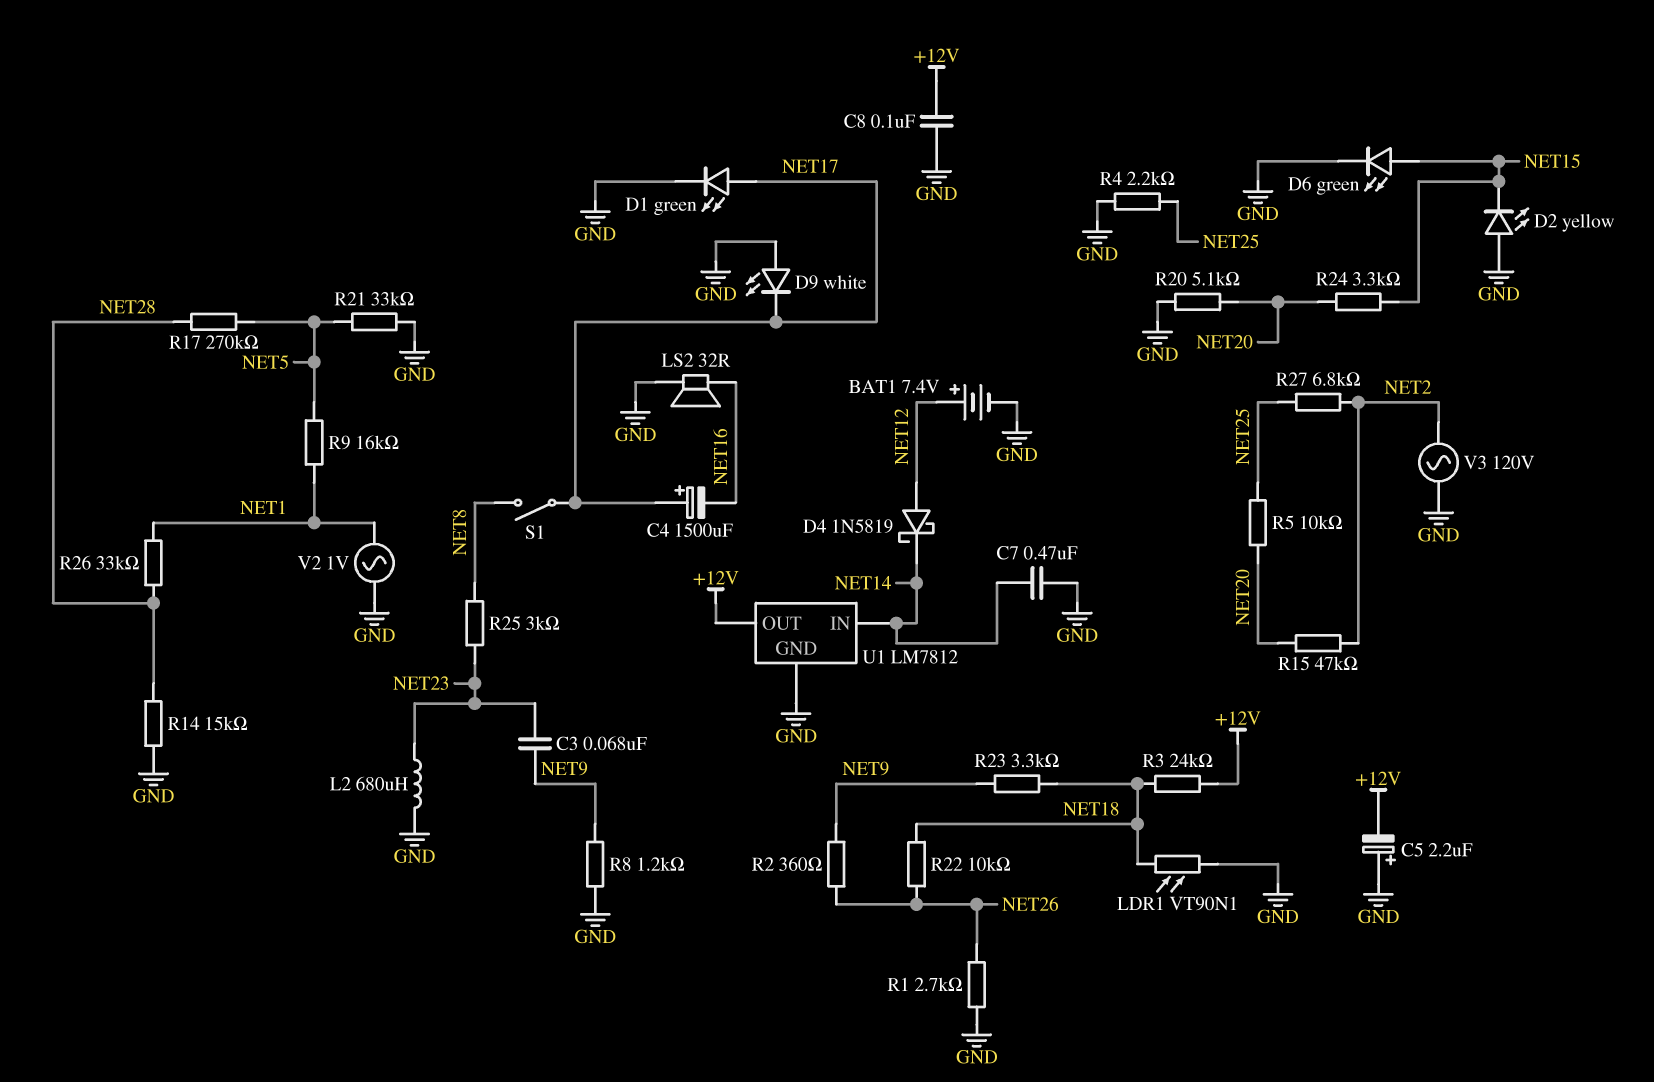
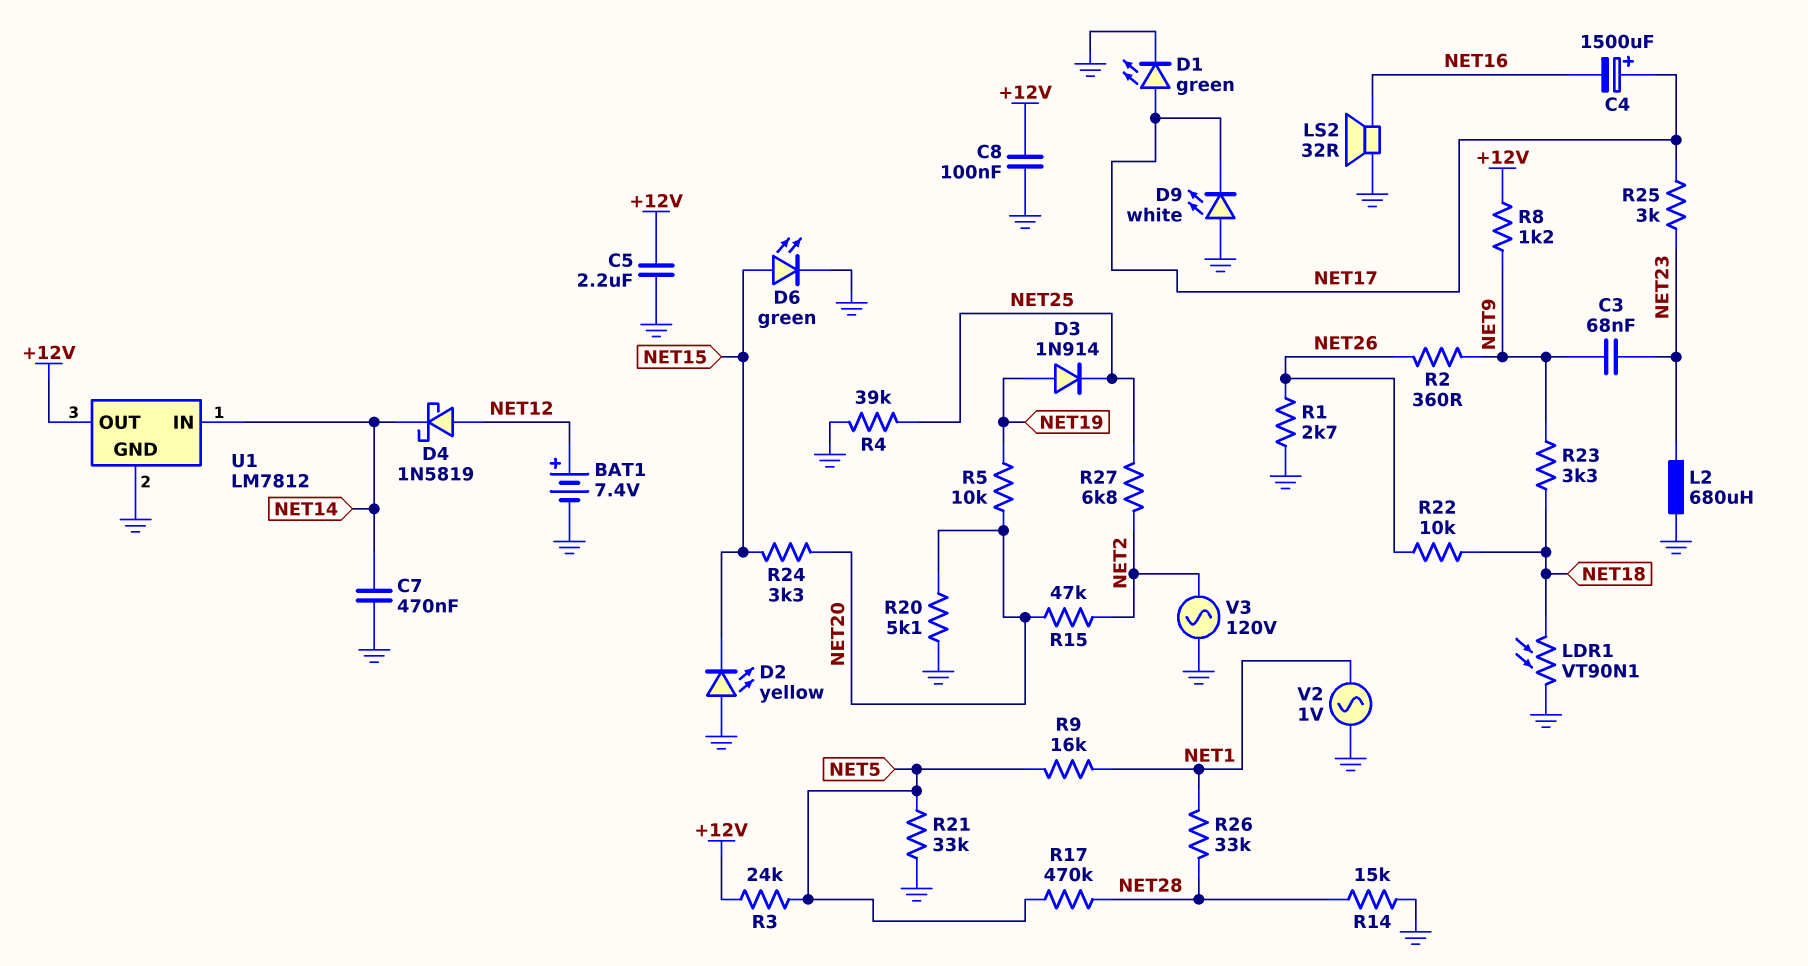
C5: 2.2uF (plus GND, minus +12V) -> 2.2uF (+12V, GND)
D3: none -> diode 1N914 (A NET19, K NET25)
R3: 24k (+12V, NET18) -> 24k (+12V, NET5)
R4: 2.2k (GND, NET25) -> 39k (GND, NET25)
R5: 10k (NET20, NET25) -> 10k (NET19, NET20)
R8: 1.2k (GND, NET9) -> 1.2k (+12V, NET9)
R17: 270k (NET5, NET28) -> 470k (NET5, NET28)
R25: 3k (NET8, NET23) -> 3k (NET17, NET23)
S1: switch (NET8, NET17) -> none

